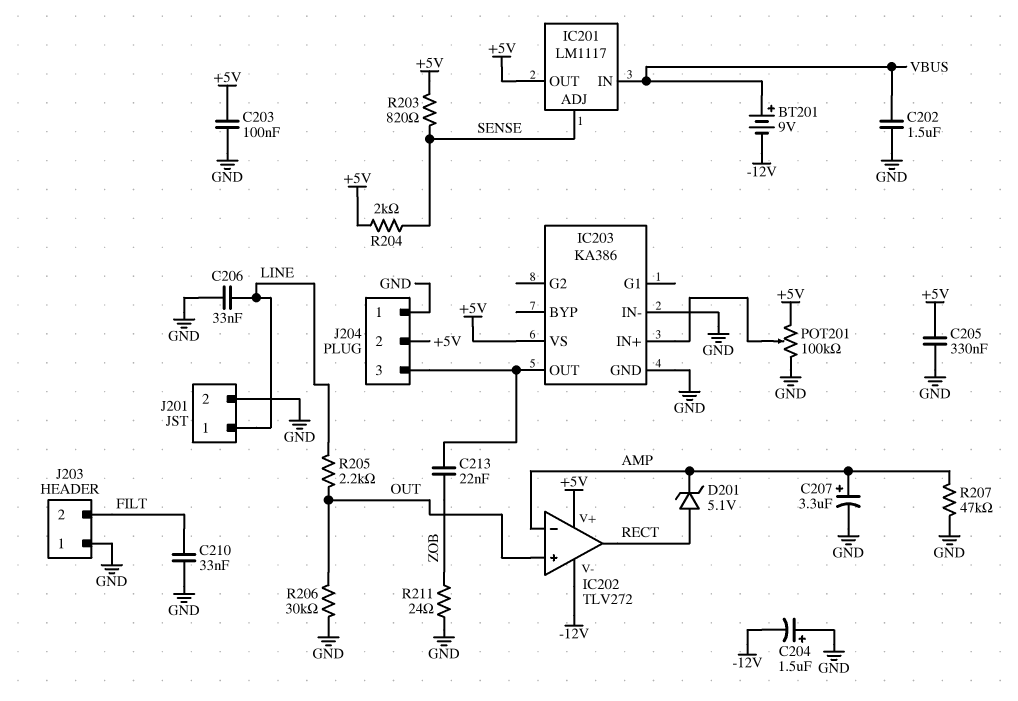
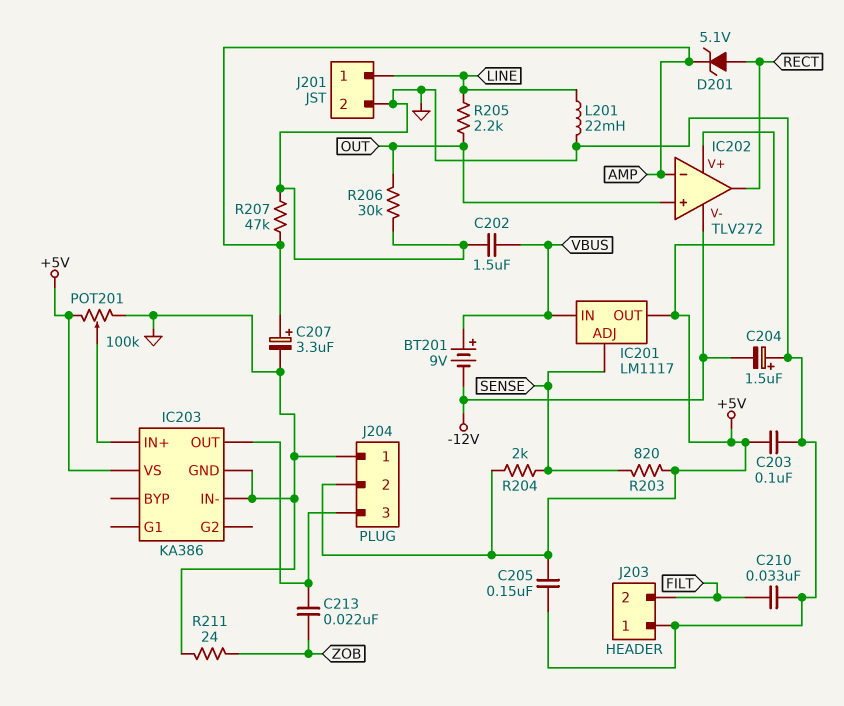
C205: 330nF (+5V, GND) -> 150nF (+5V, GND)
C206: 33nF (GND, LINE) -> none
L201: none -> 22mH (GND, LINE)

